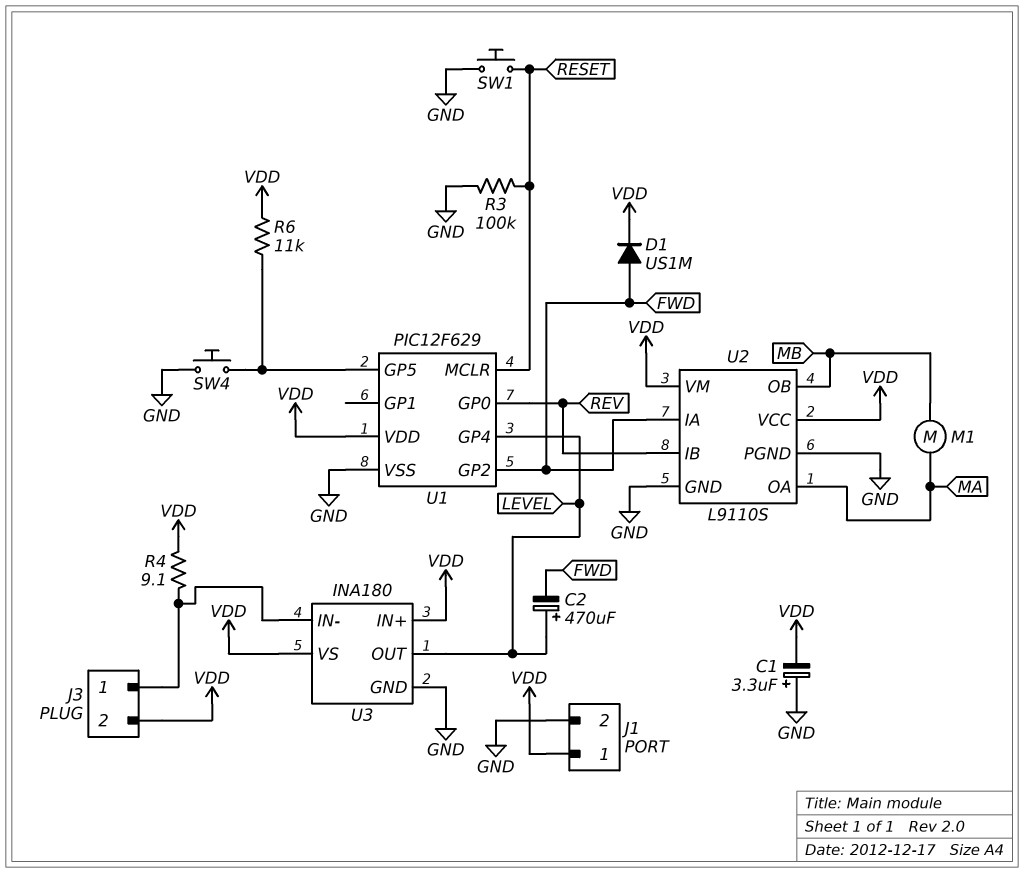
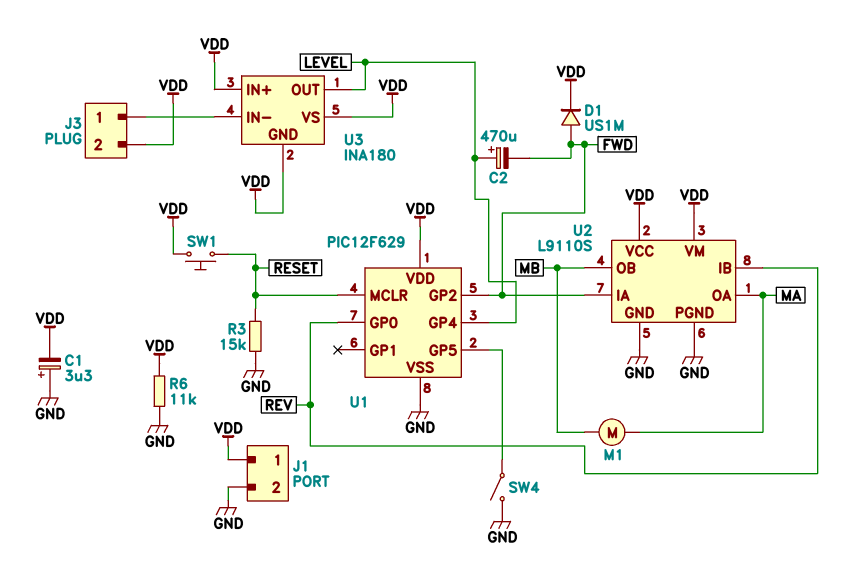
R3: 100k (GND, RESET) -> 15k (GND, RESET)
R4: 9.1 (J3/1, VDD) -> none
R6: 11k (U1/GP5, VDD) -> 11k (GND, VDD)
SW1: button (GND, RESET) -> button (RESET, VDD)
SW4: button (GND, U1/GP5) -> switch (GND, U1/GP5)
U3 pin GND: GND -> VDD

